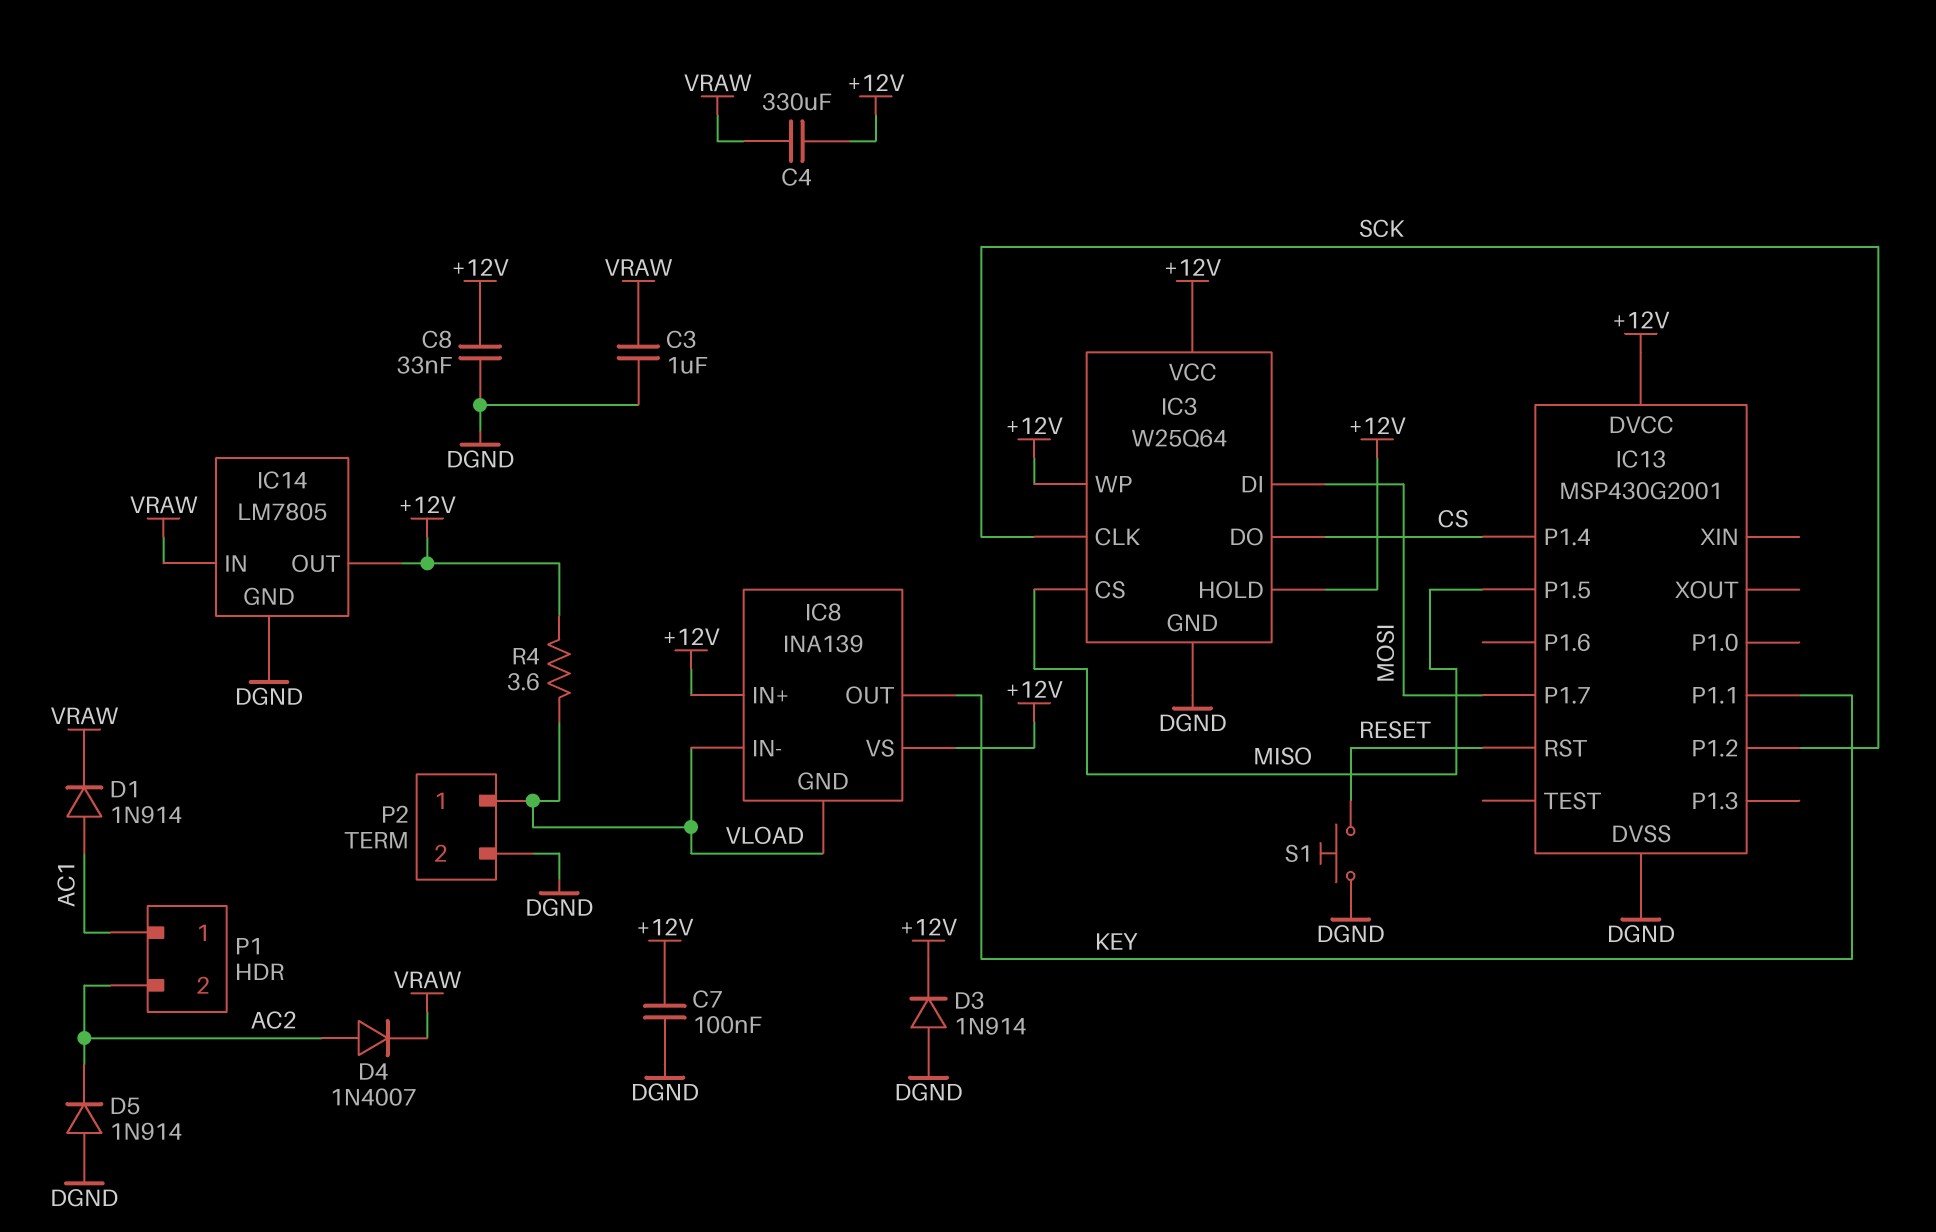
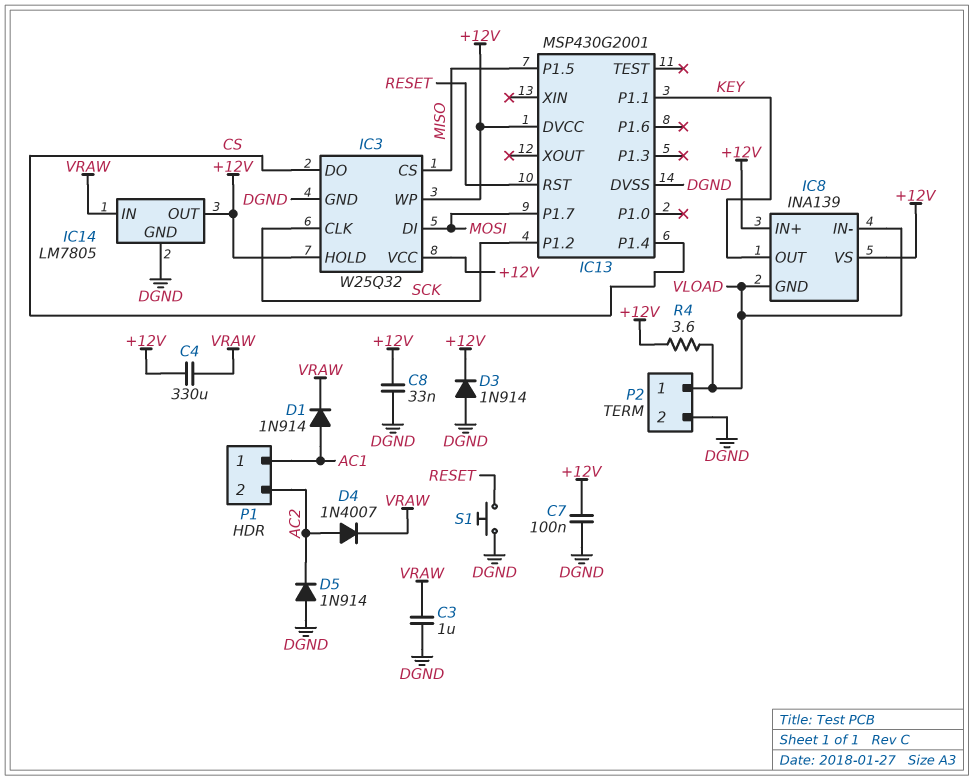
IC3: W25Q64 -> W25Q32

